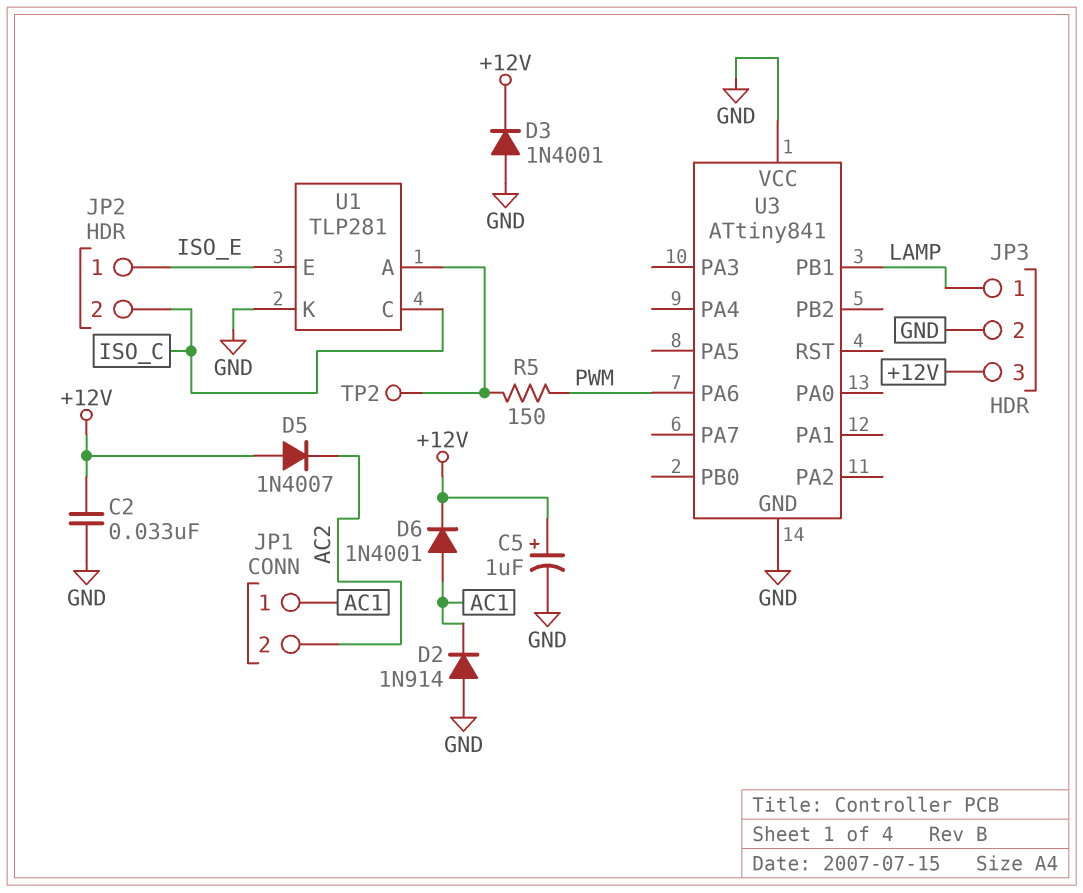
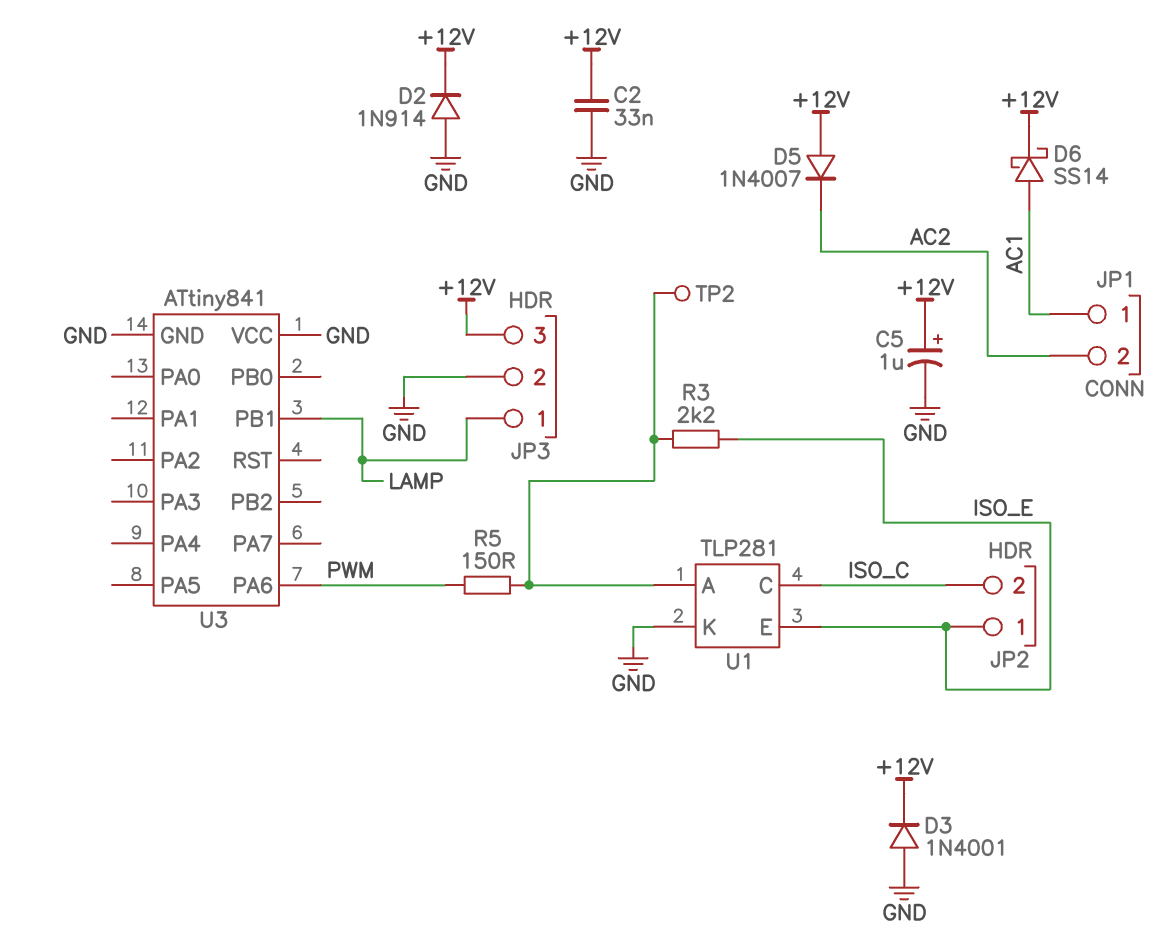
D2: diode 1N914 (A GND, K AC1) -> diode 1N914 (A GND, K +12V)
D6: diode 1N4001 (A AC1, K +12V) -> schottky SS14 (A AC1, K +12V)
R3: none -> 2.2k (ISO_E, U1/A)

